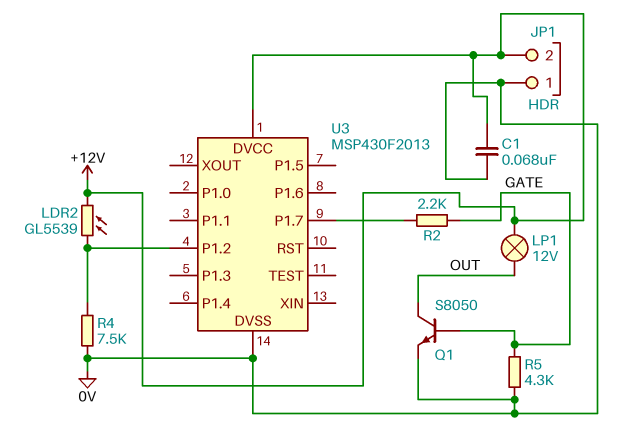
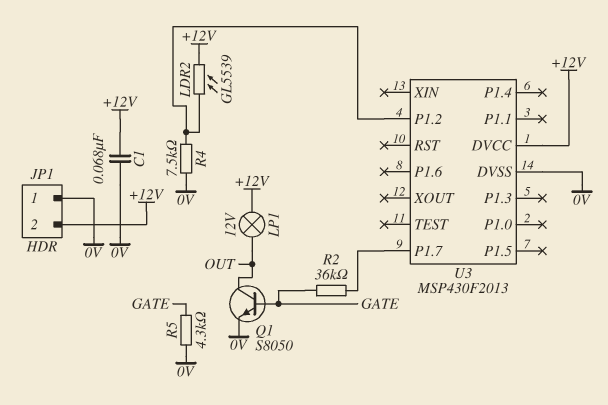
R2: 2.2k (GATE, U3/P1.7) -> 36k (GATE, U3/P1.7)

